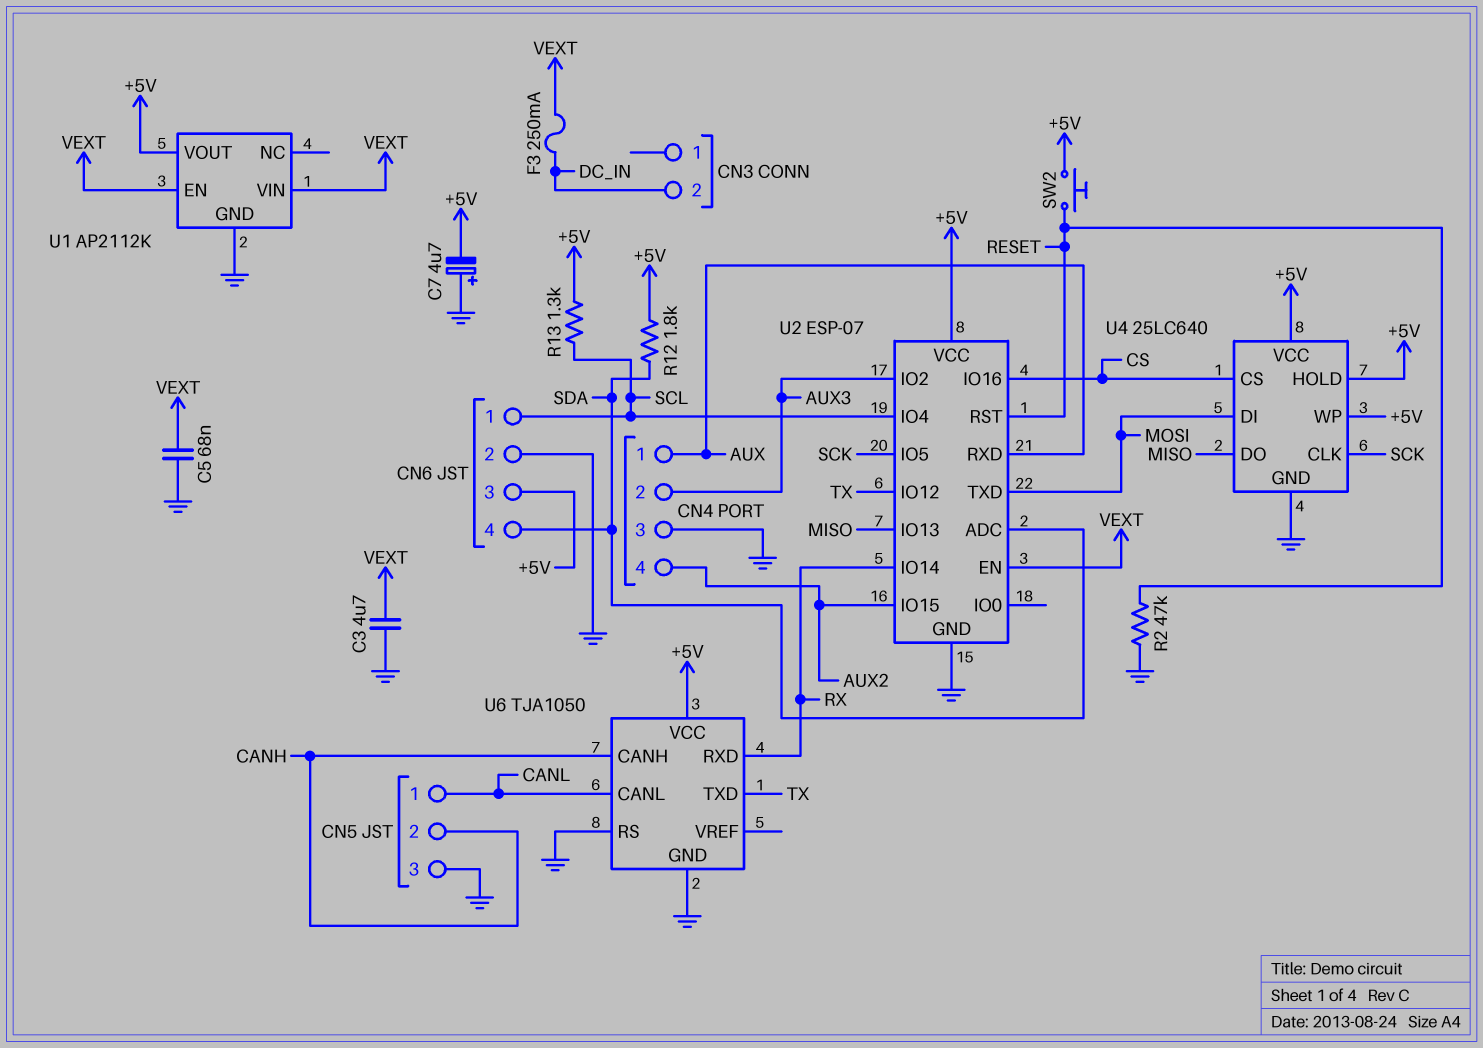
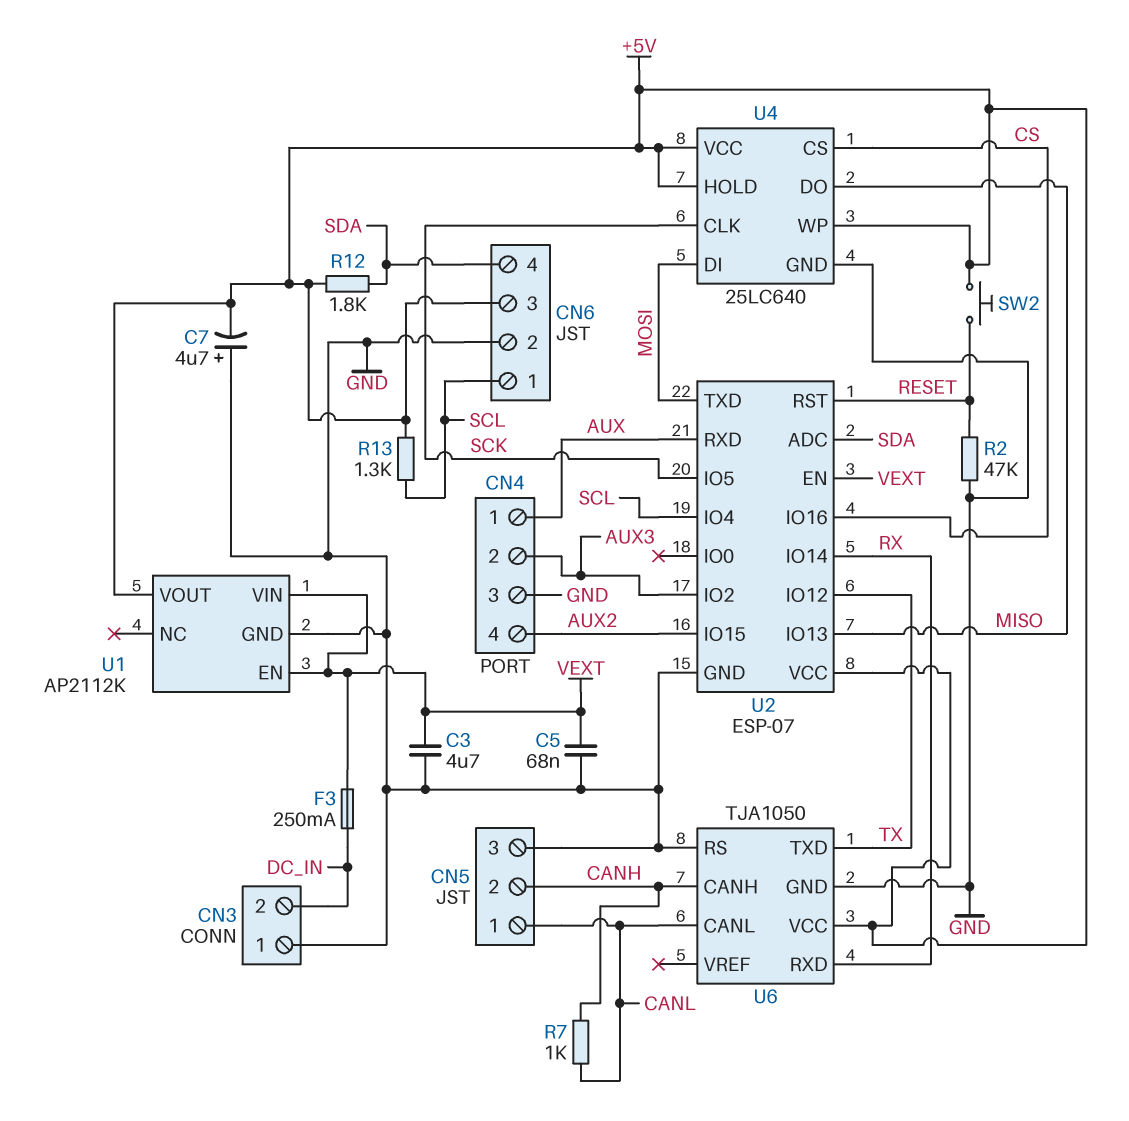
CN3 pin 1: none -> GND
R7: none -> 1k (CANH, CANL)

